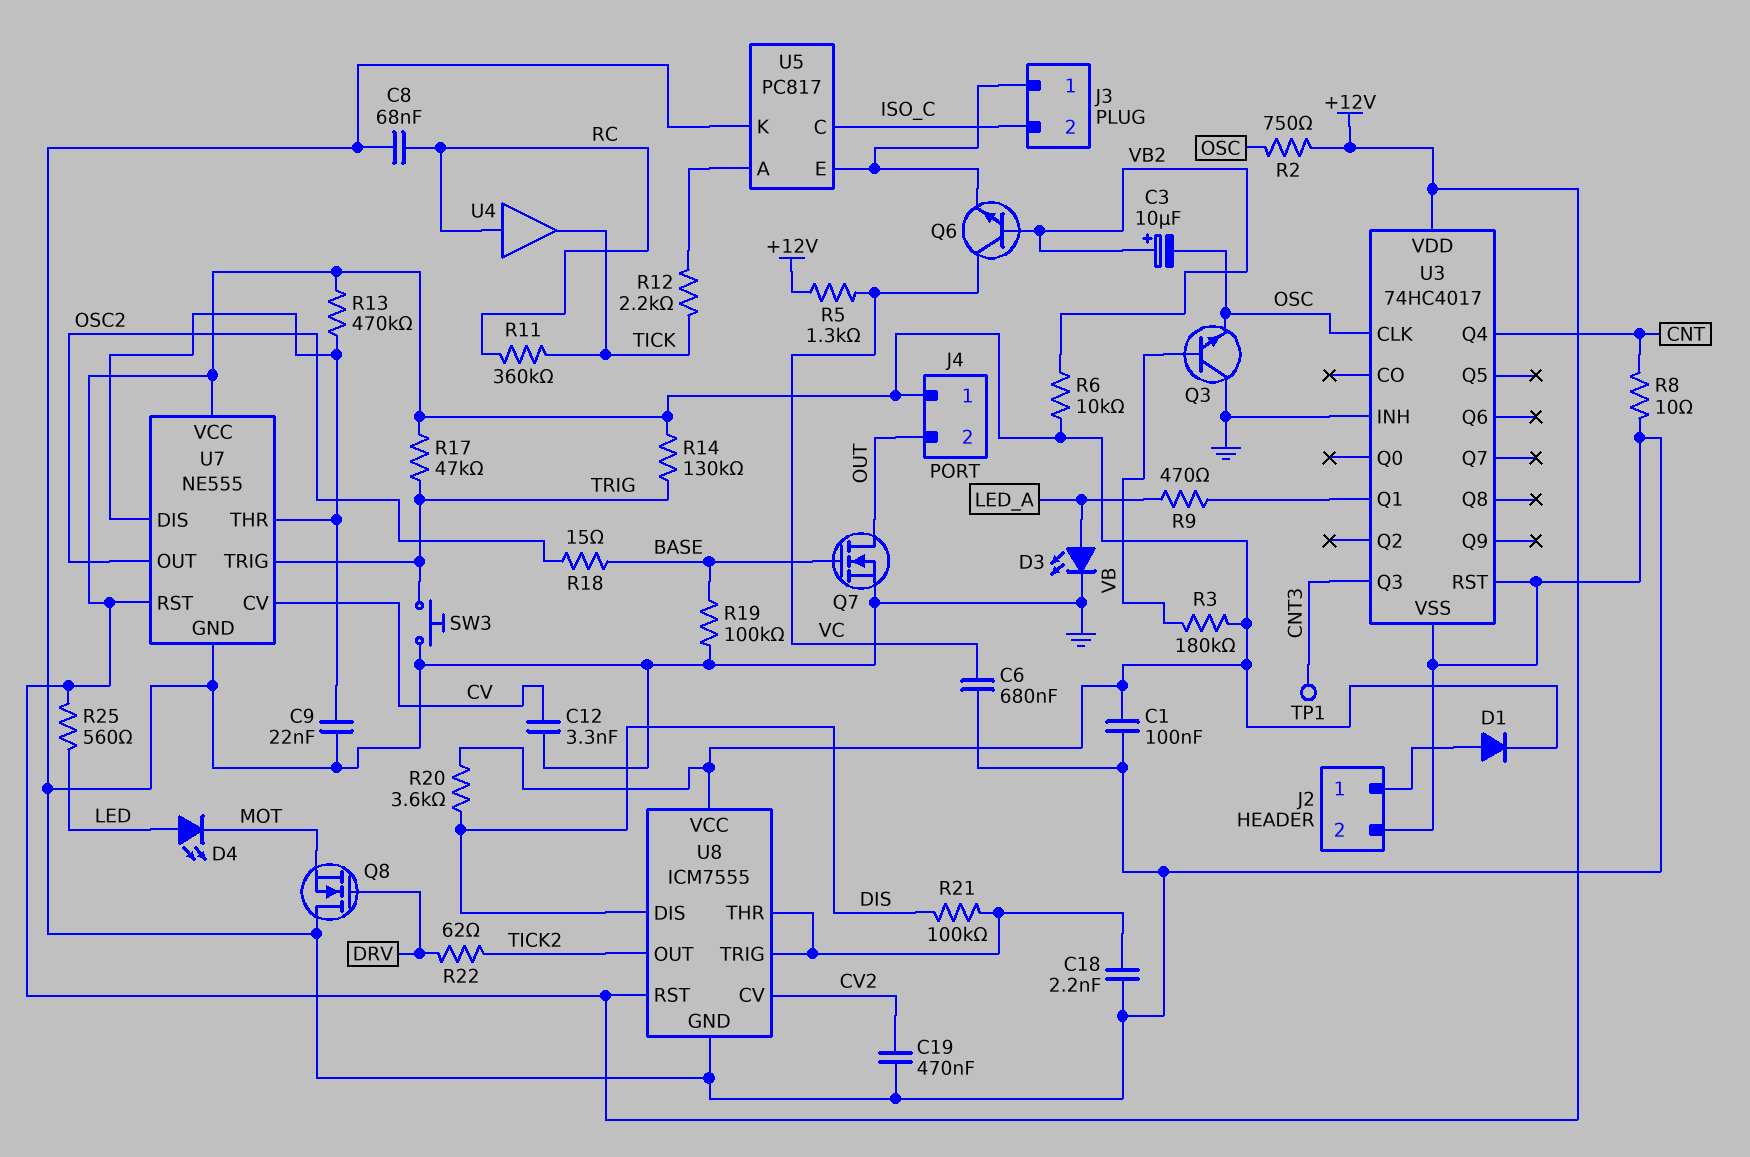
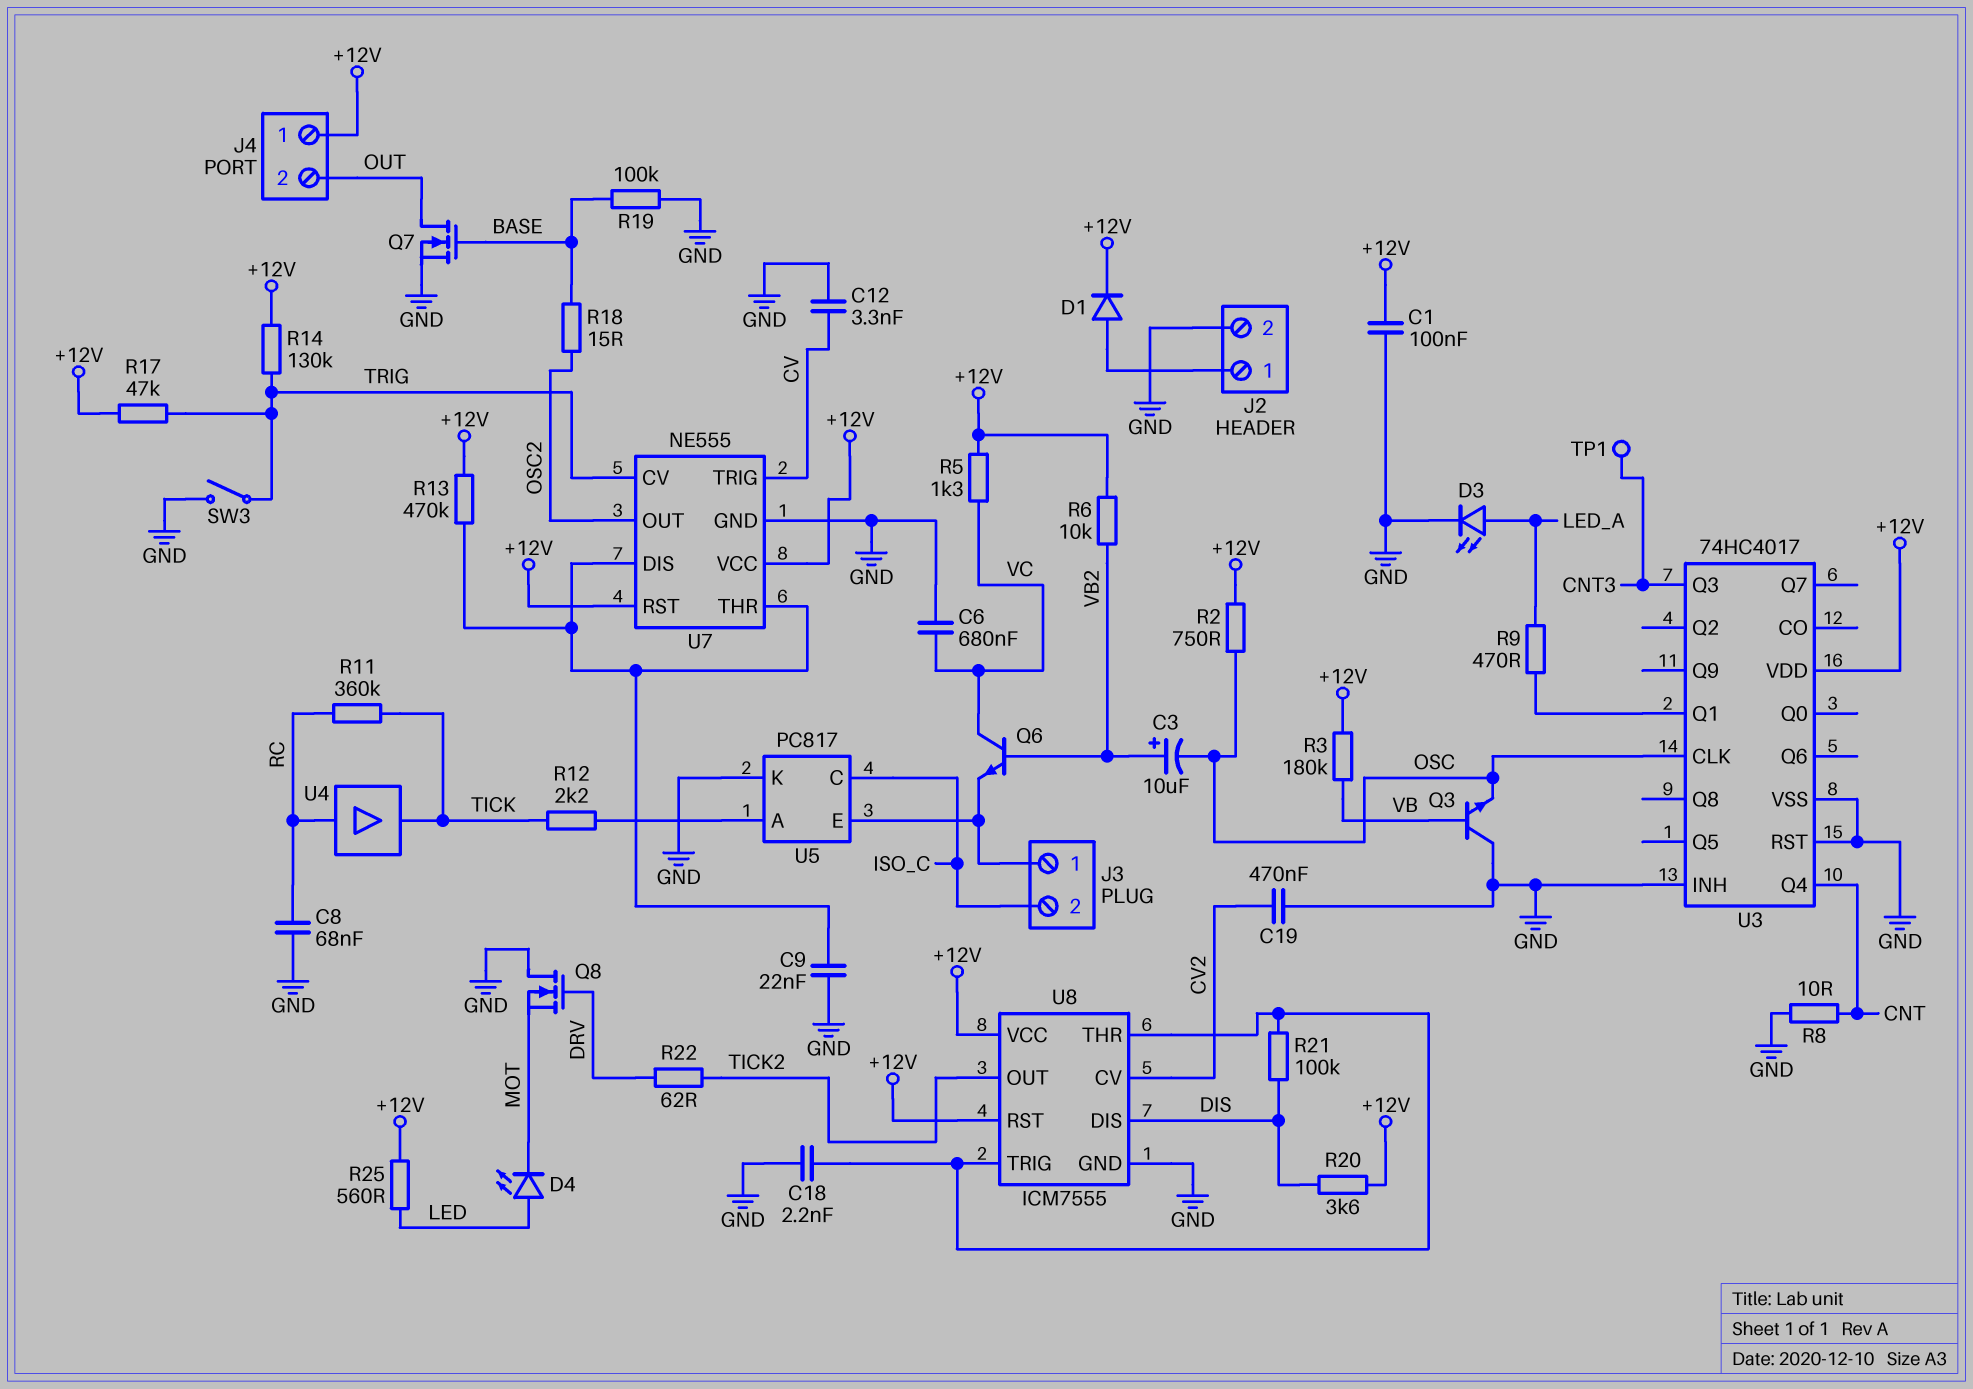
SW3: button (GND, TRIG) -> switch (GND, TRIG)
U7 pin CV: CV -> TRIG
U7 pin TRIG: TRIG -> CV

